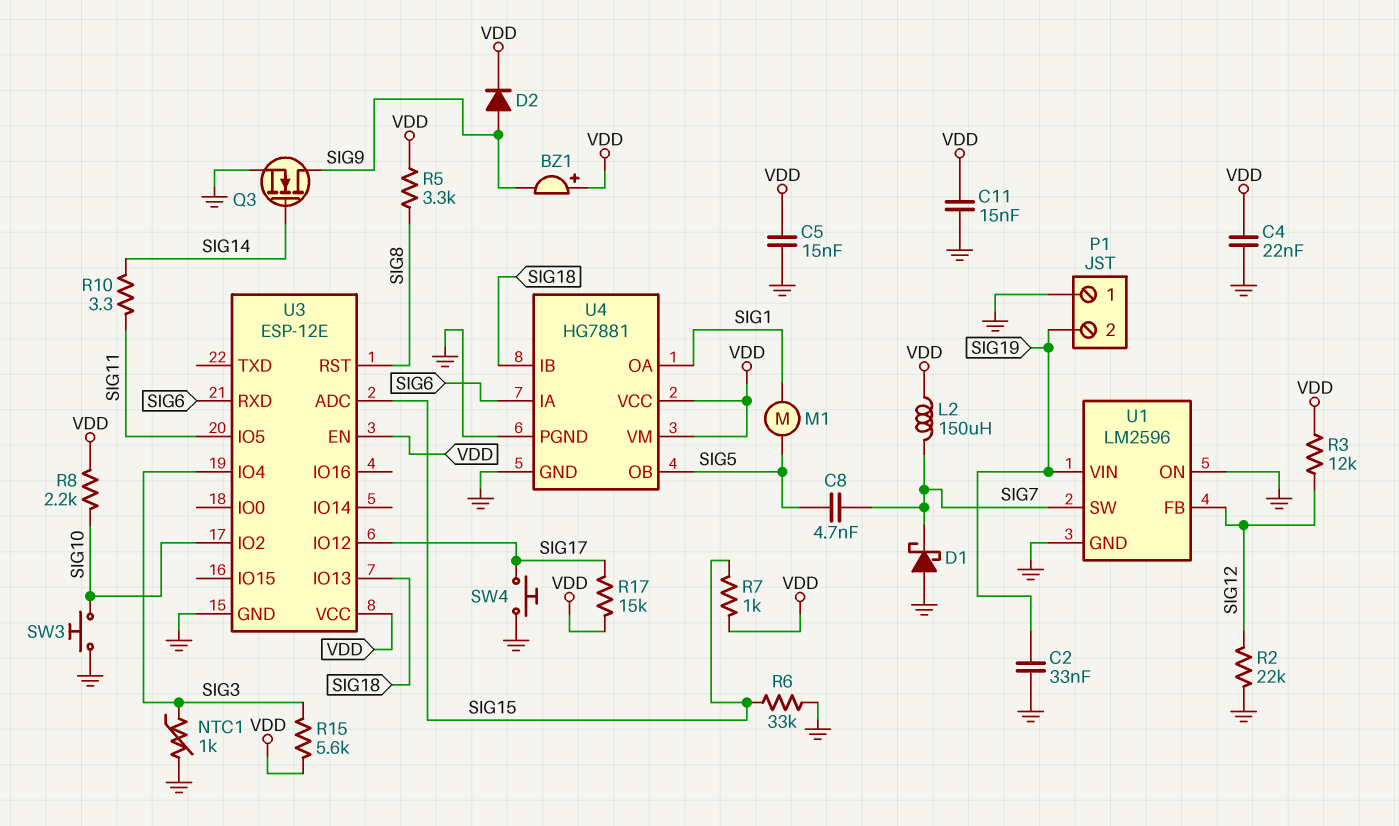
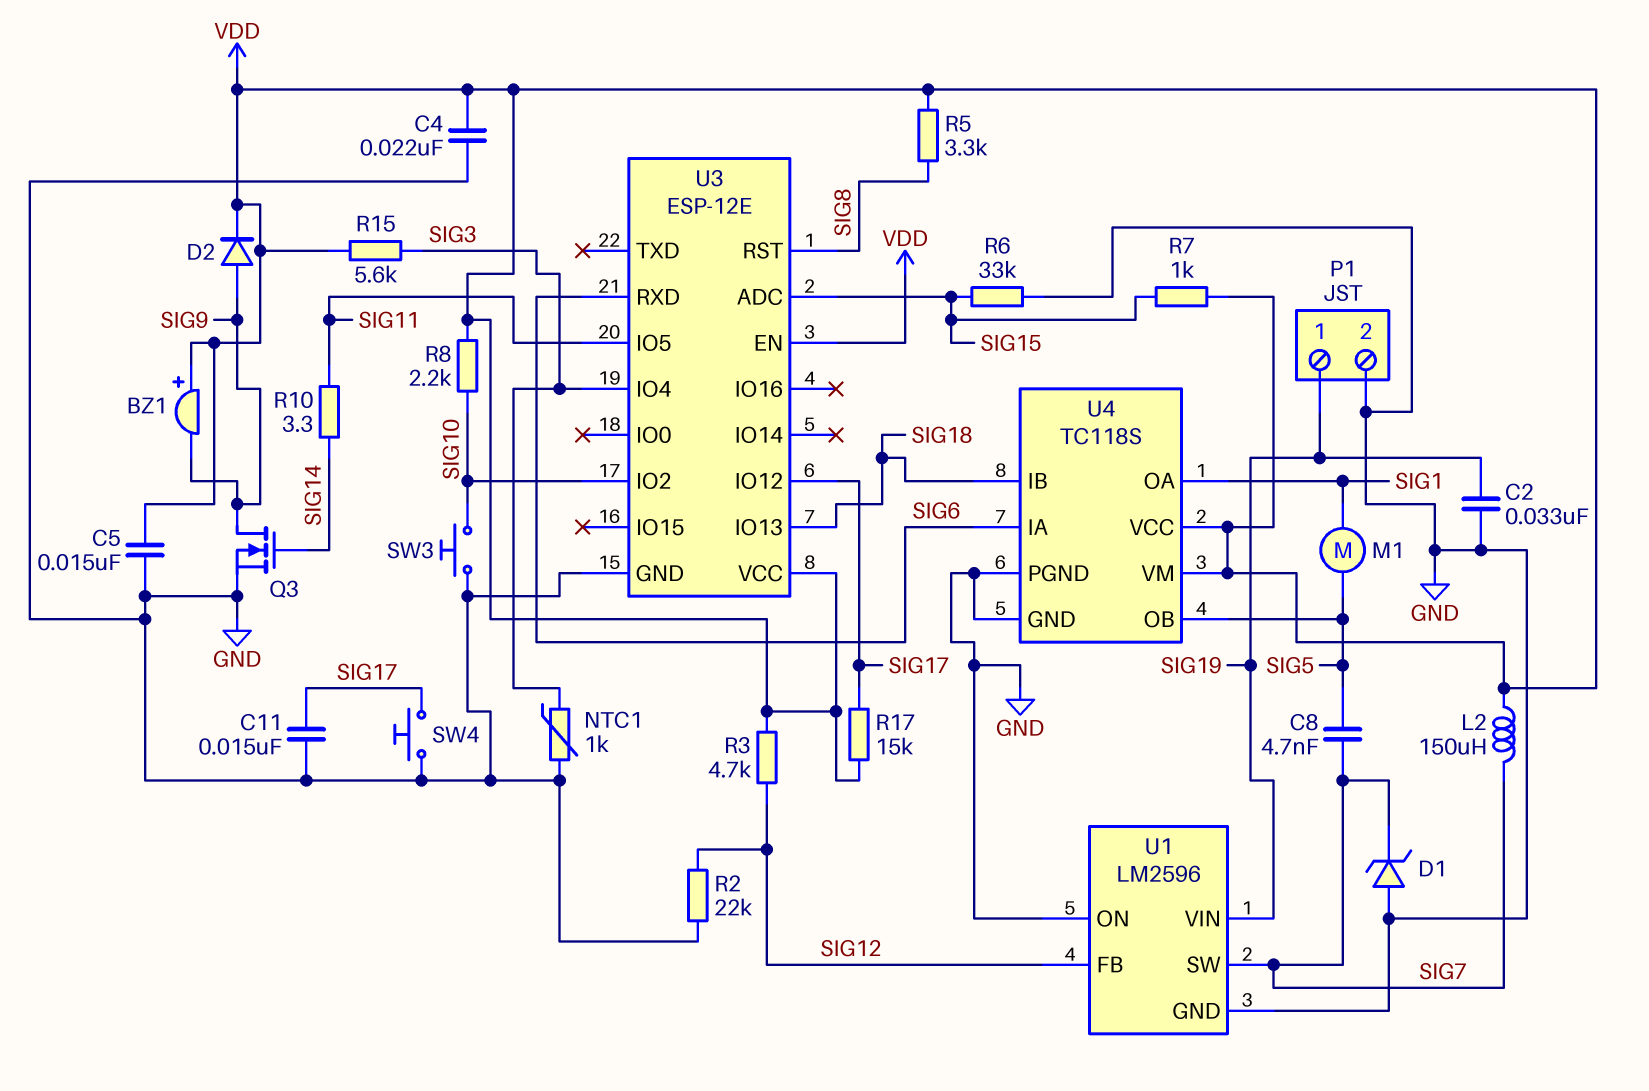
C11: 15nF (GND, VDD) -> 15nF (GND, SIG17)
D1: schottky (A GND, K SIG7) -> zener (A GND, K SIG7)
P1 pin 1: GND -> SIG19
P1 pin 2: SIG19 -> GND
R3: 12k (SIG12, VDD) -> 4.7k (SIG12, VDD)
U4: HG7881 -> TC118S

